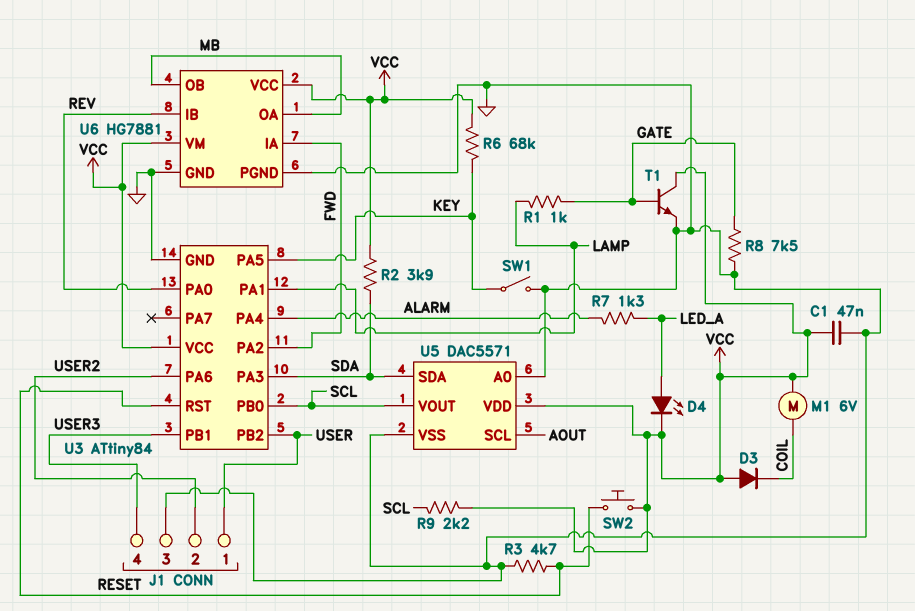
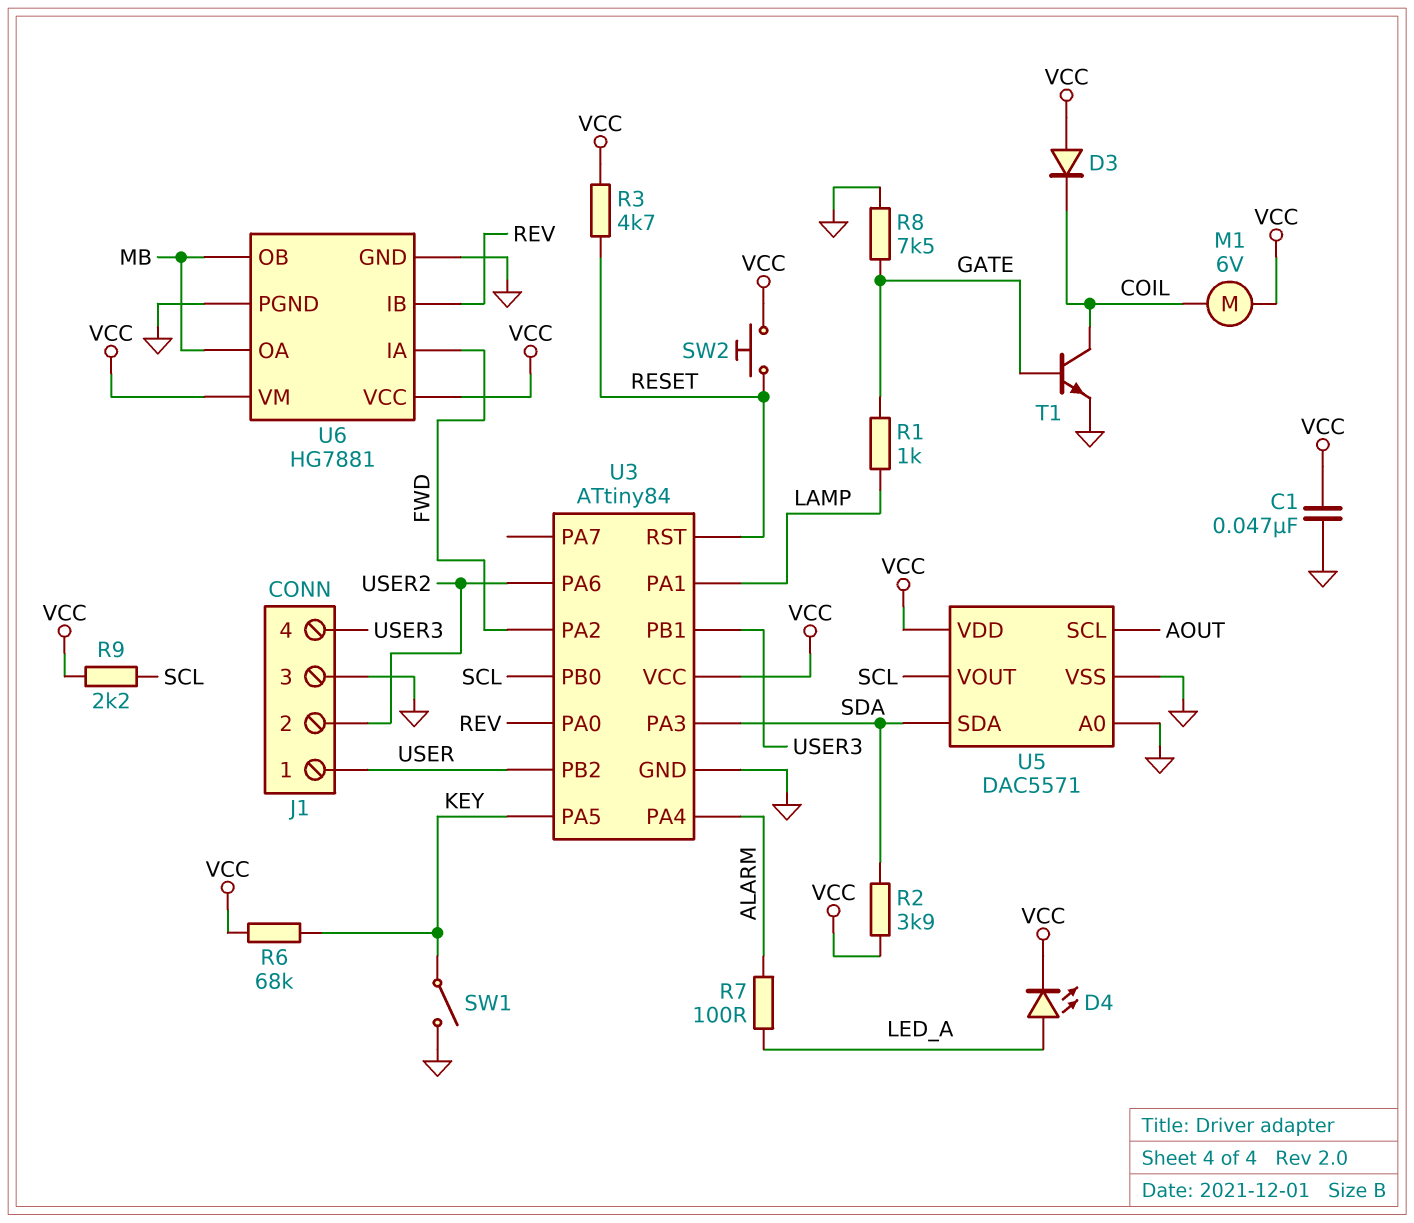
R3: 4.7k (GND, RESET) -> 4.7k (RESET, VCC)
R7: 1.3k (ALARM, LED_A) -> 100 (ALARM, LED_A)
T1: NPN (B GATE, C VCC, E GND) -> NPN (B GATE, C COIL, E GND)

